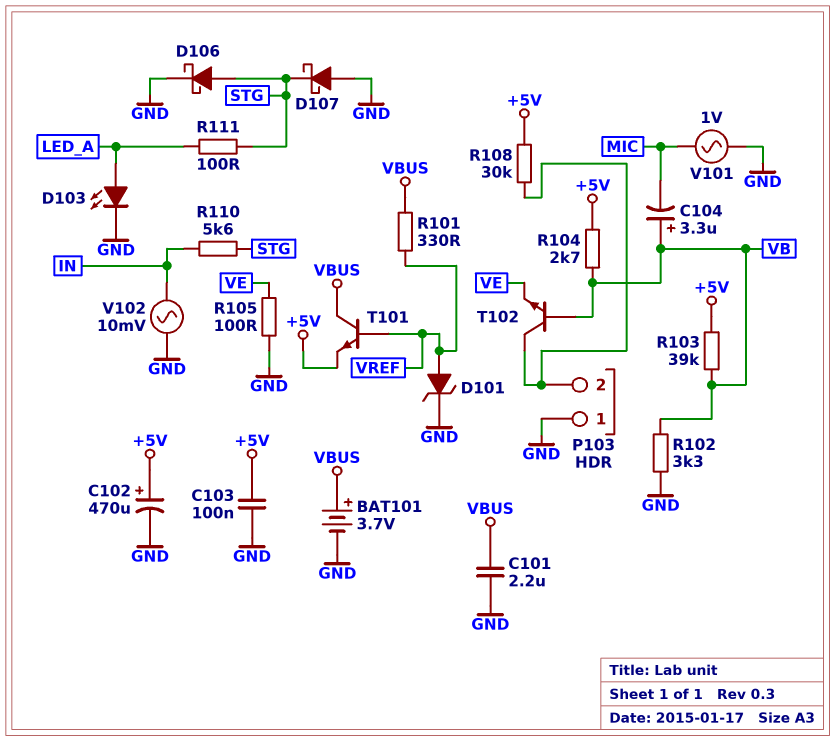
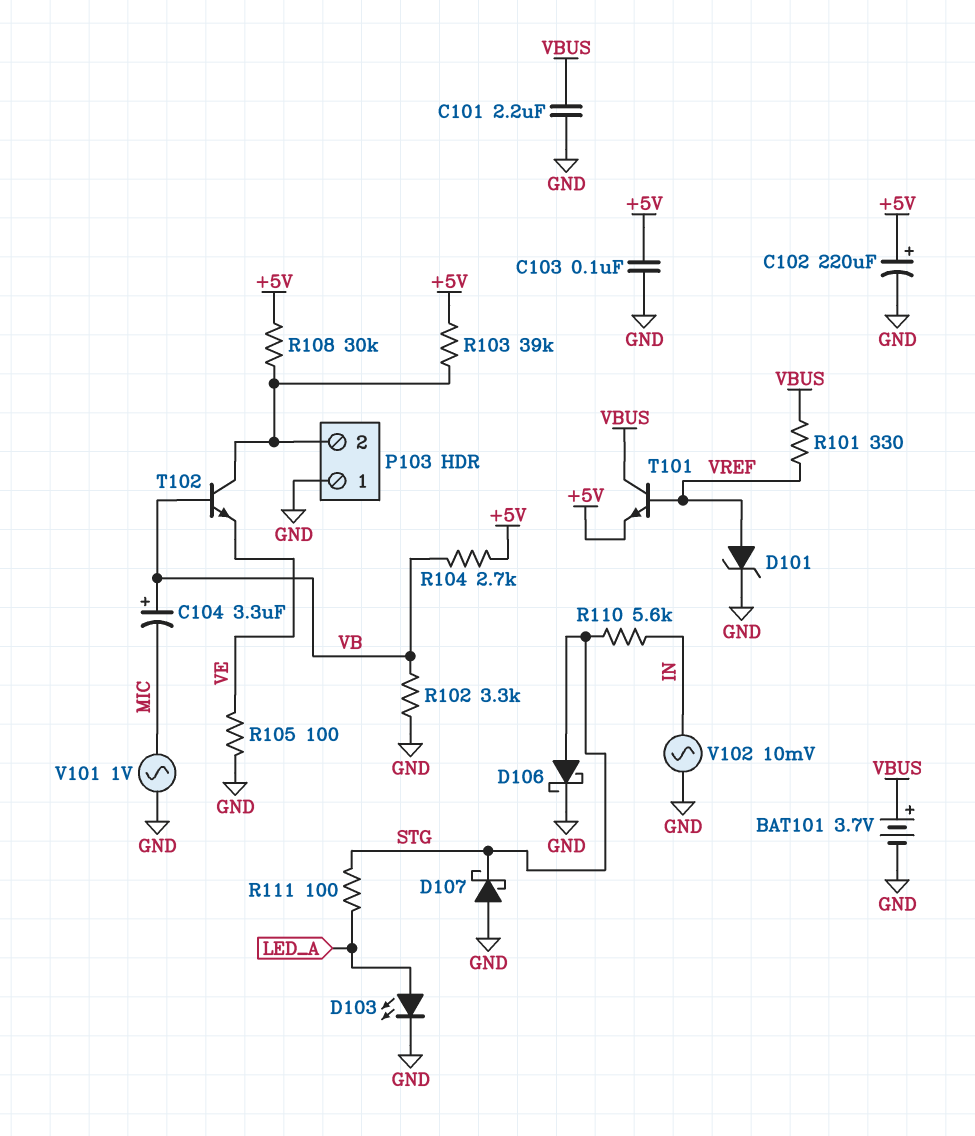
C102: 470uF (plus +5V, minus GND) -> 220uF (plus +5V, minus GND)
R103: 39k (+5V, VB) -> 39k (+5V, P103/2)

